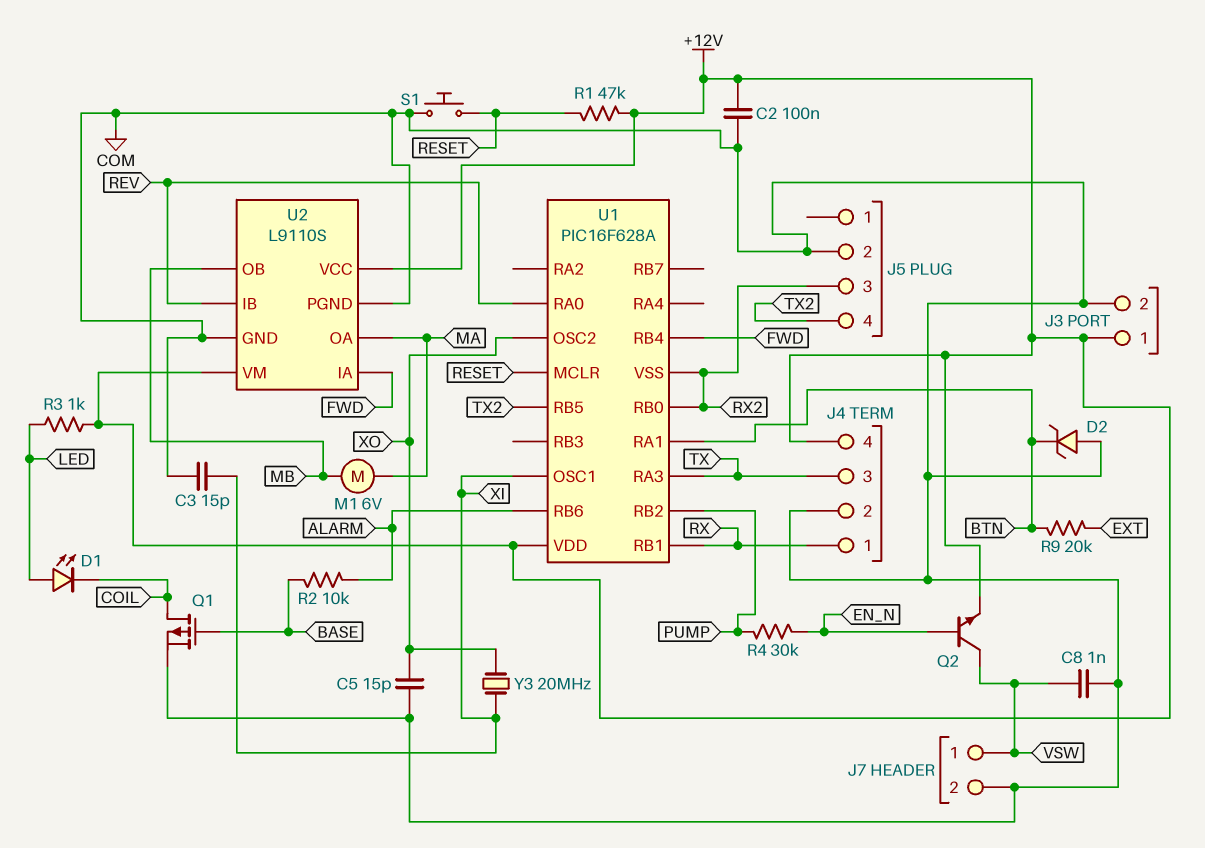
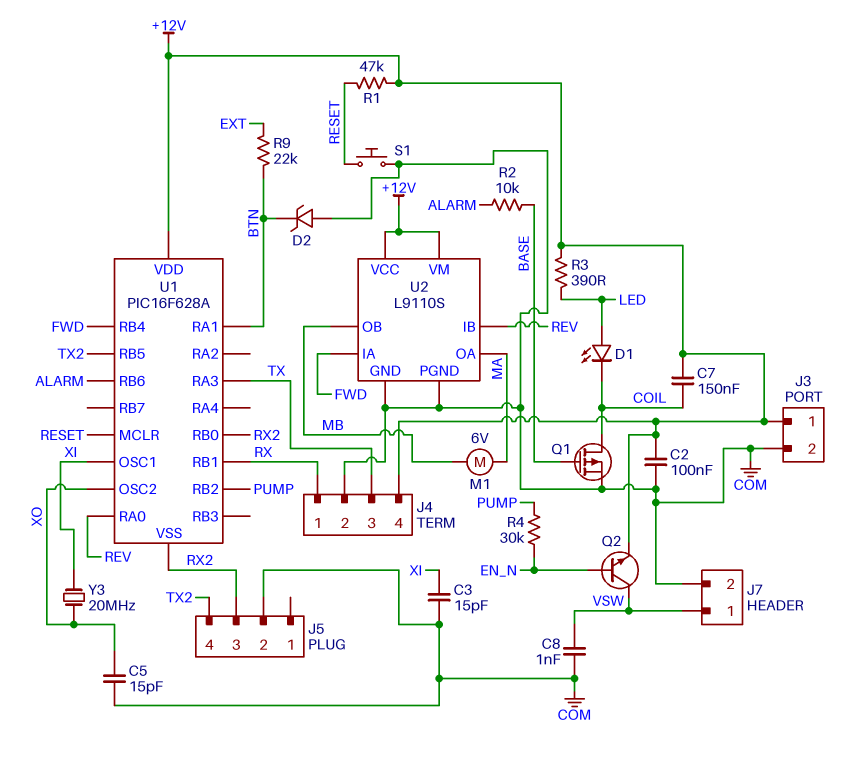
C7: none -> 150nF (+12V, COIL)
R3: 1k (+12V, LED) -> 390 (+12V, LED)
R9: 20k (BTN, EXT) -> 22k (BTN, EXT)

